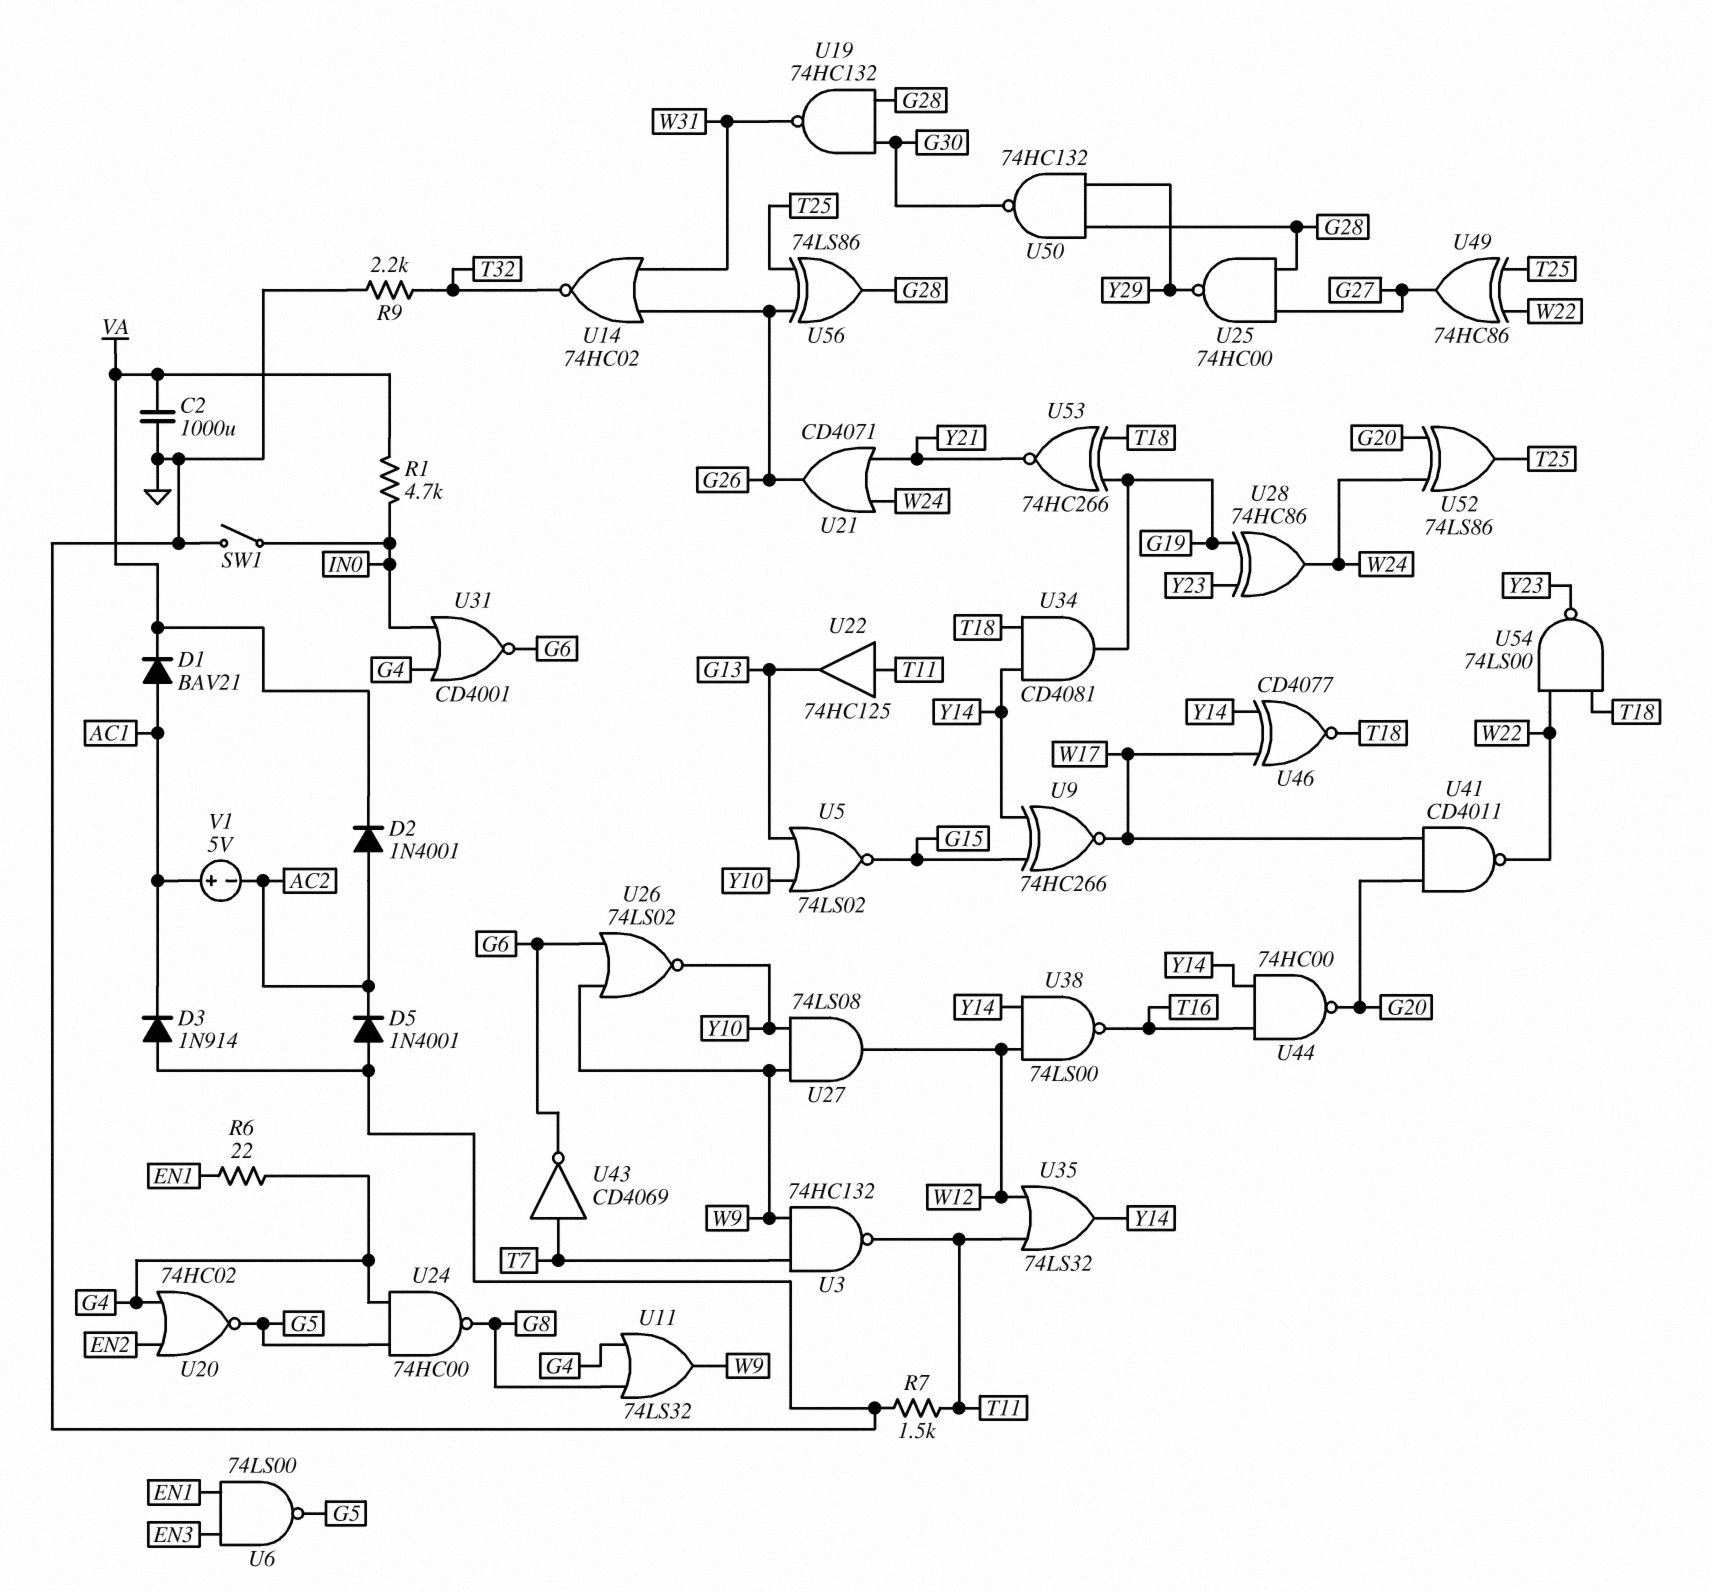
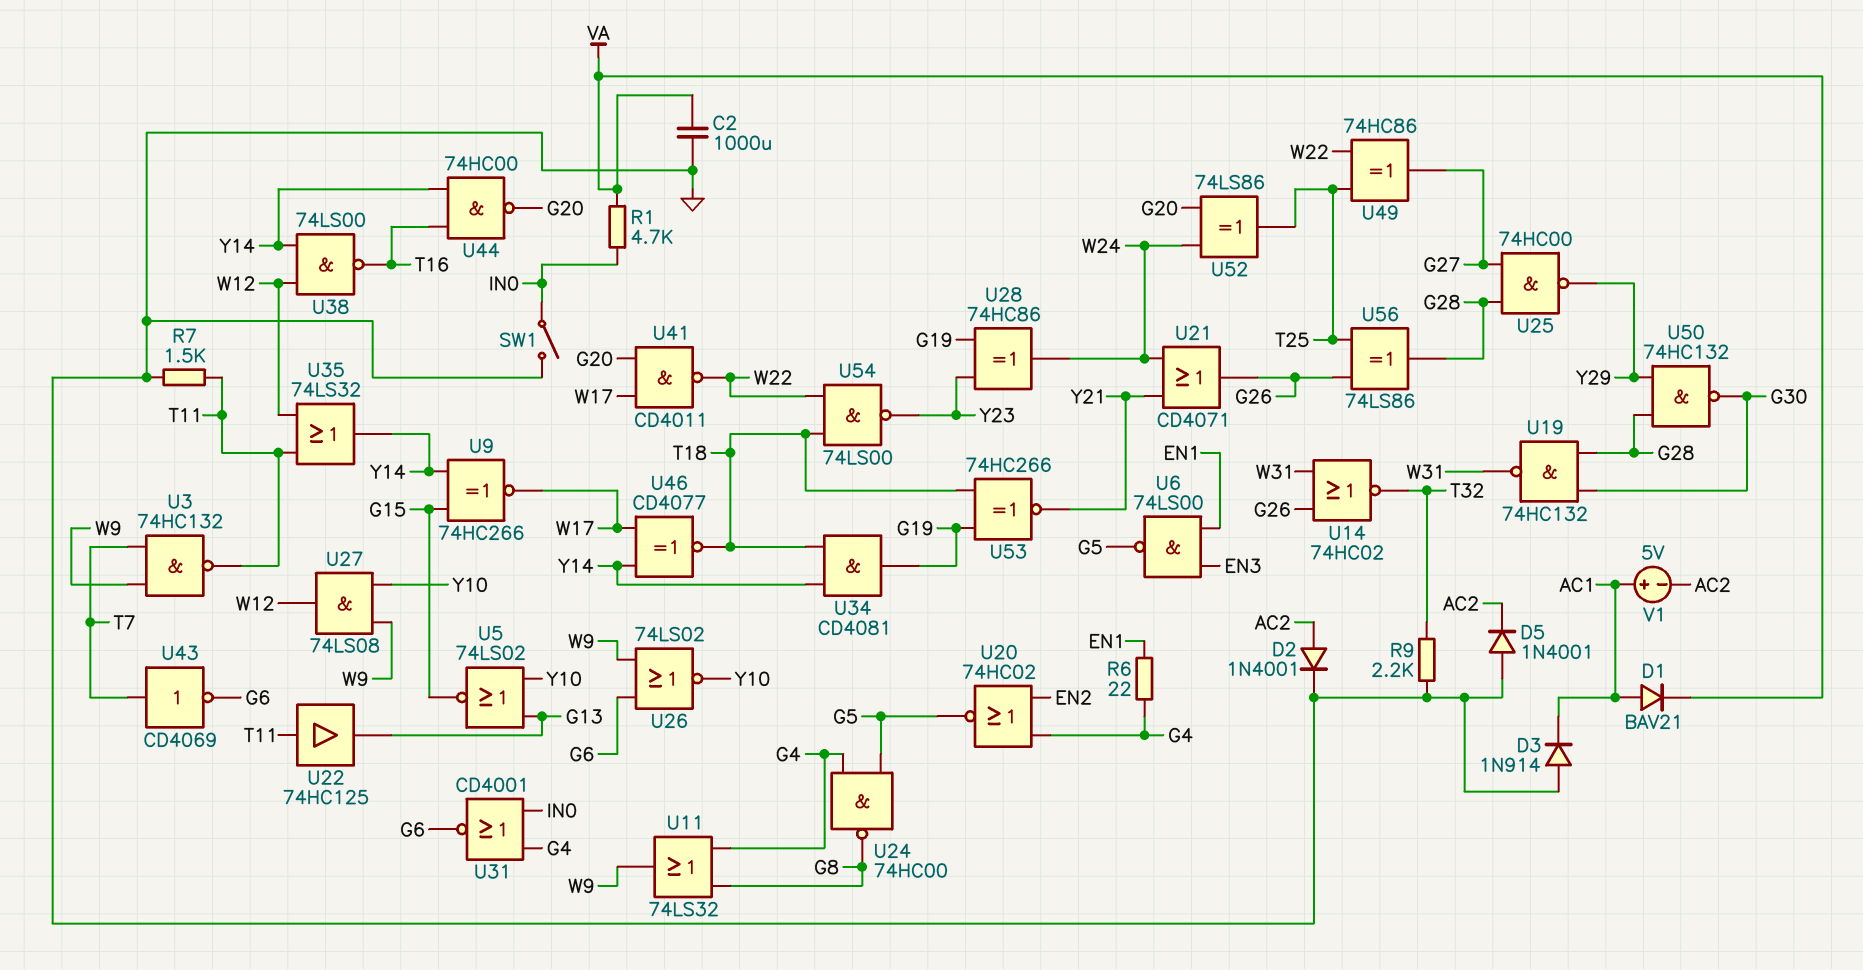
D2: diode 1N4001 (A AC2, K VA) -> diode 1N4001 (A AC2, K GND)

